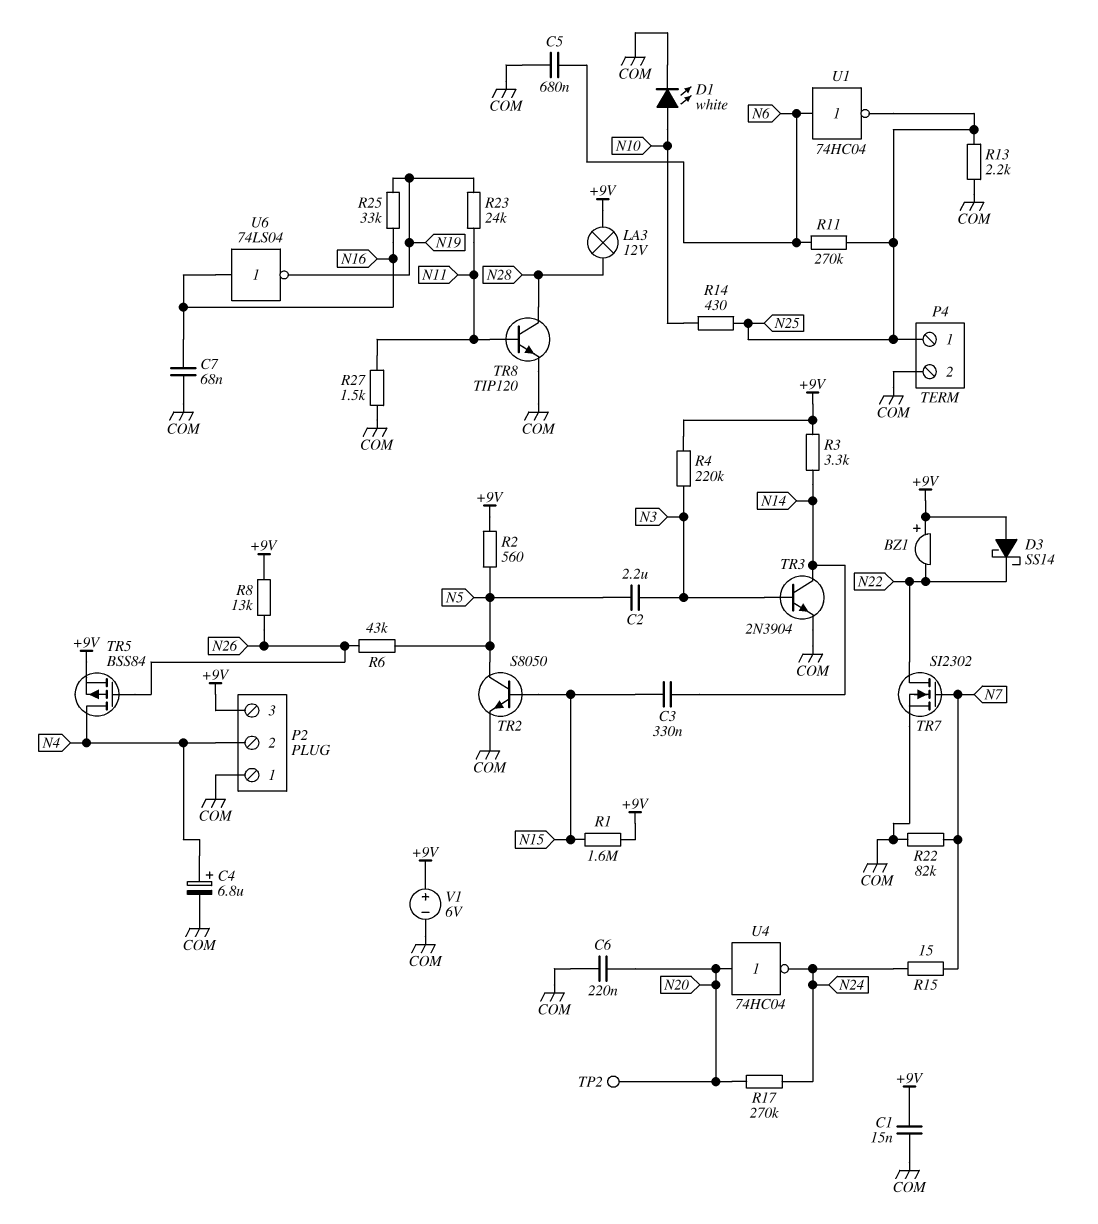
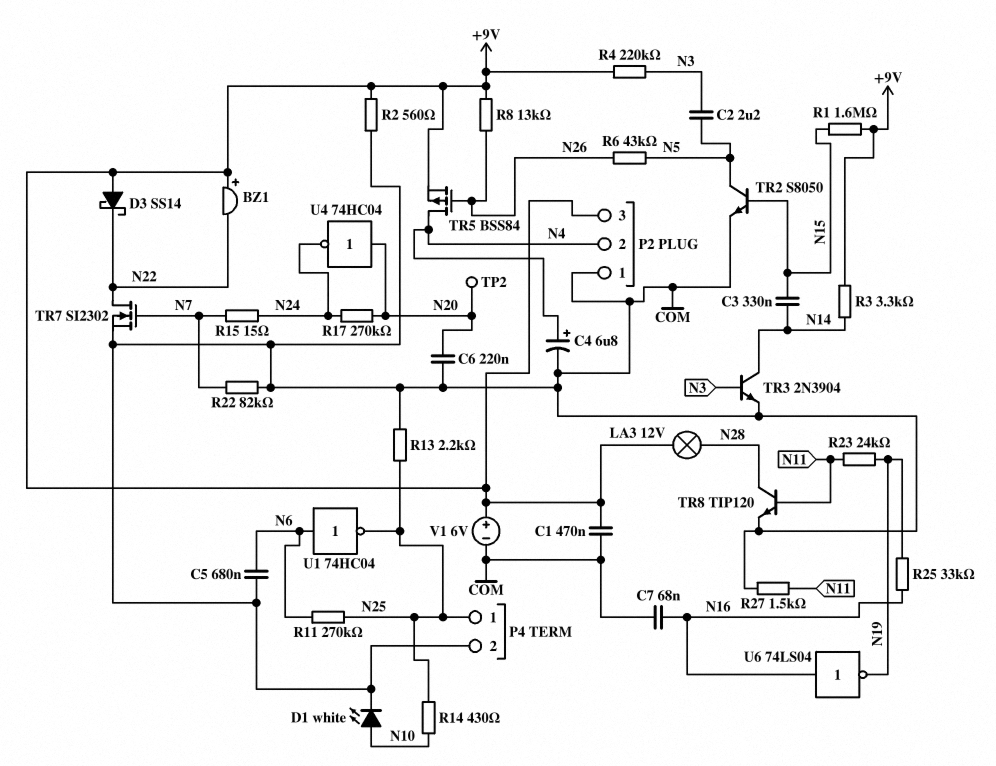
C1: 15nF (+9V, COM) -> 470nF (+9V, COM)
R2: 560 (+9V, N5) -> 560 (+9V, COM)

